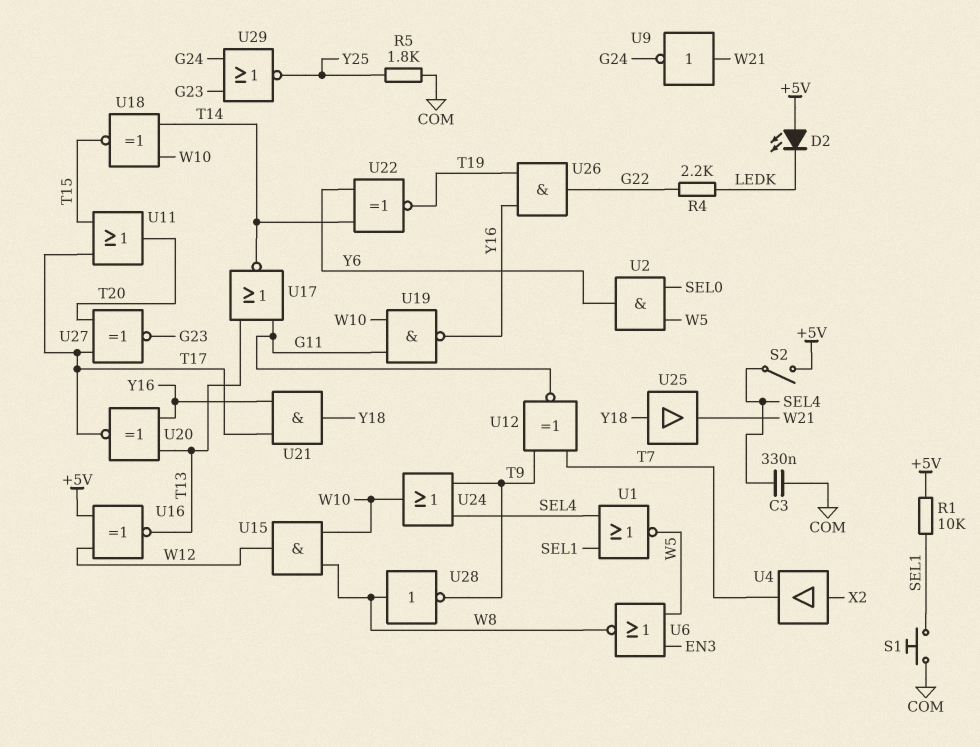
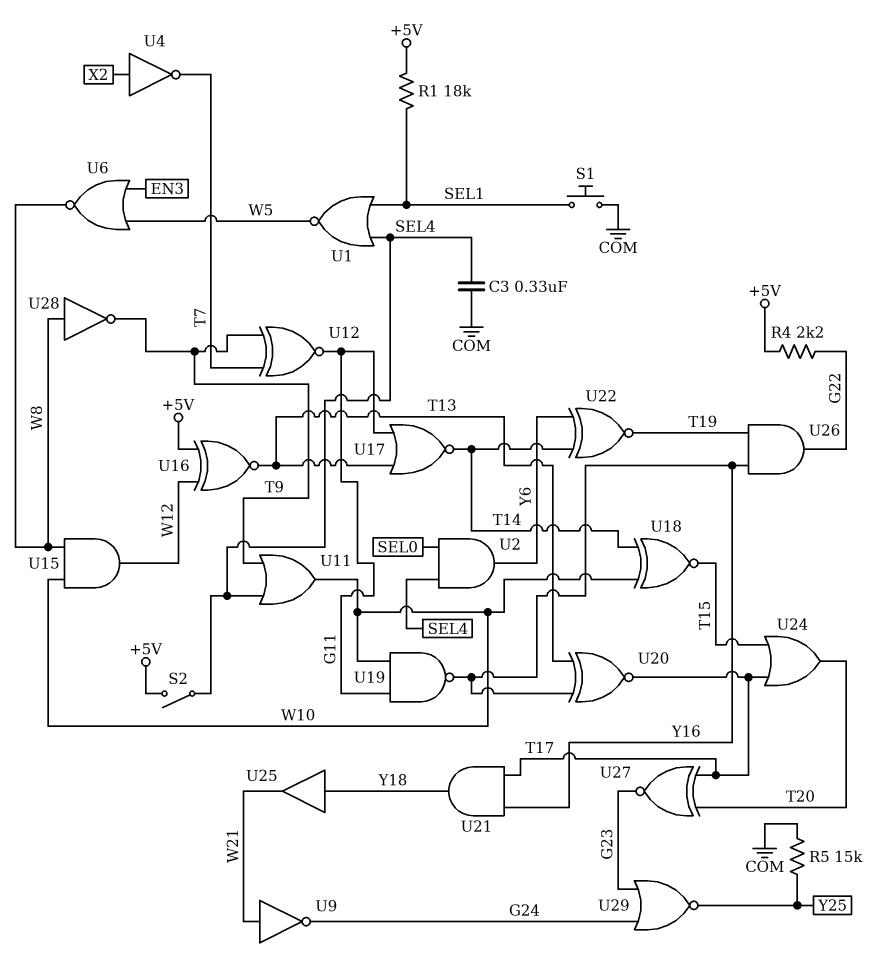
D2: LED (A +5V, K LEDK) -> none
R1: 10k (+5V, SEL1) -> 18k (+5V, SEL1)
R4: 2.2k (G22, LEDK) -> 2.2k (+5V, G22)
R5: 1.8k (COM, Y25) -> 15k (COM, Y25)
U2: AND (in SEL0, in W5, out Y6) -> AND (in SEL0, in SEL4, out Y6)
U4: buffer (in X2, out T7) -> NOT (in X2, out T7)
U11: OR (in T15, in T17, out T20) -> OR (in SEL4, in T9, out W10)
U24: OR (in SEL4, in T9, out W10) -> OR (in T15, in T17, out T20)

